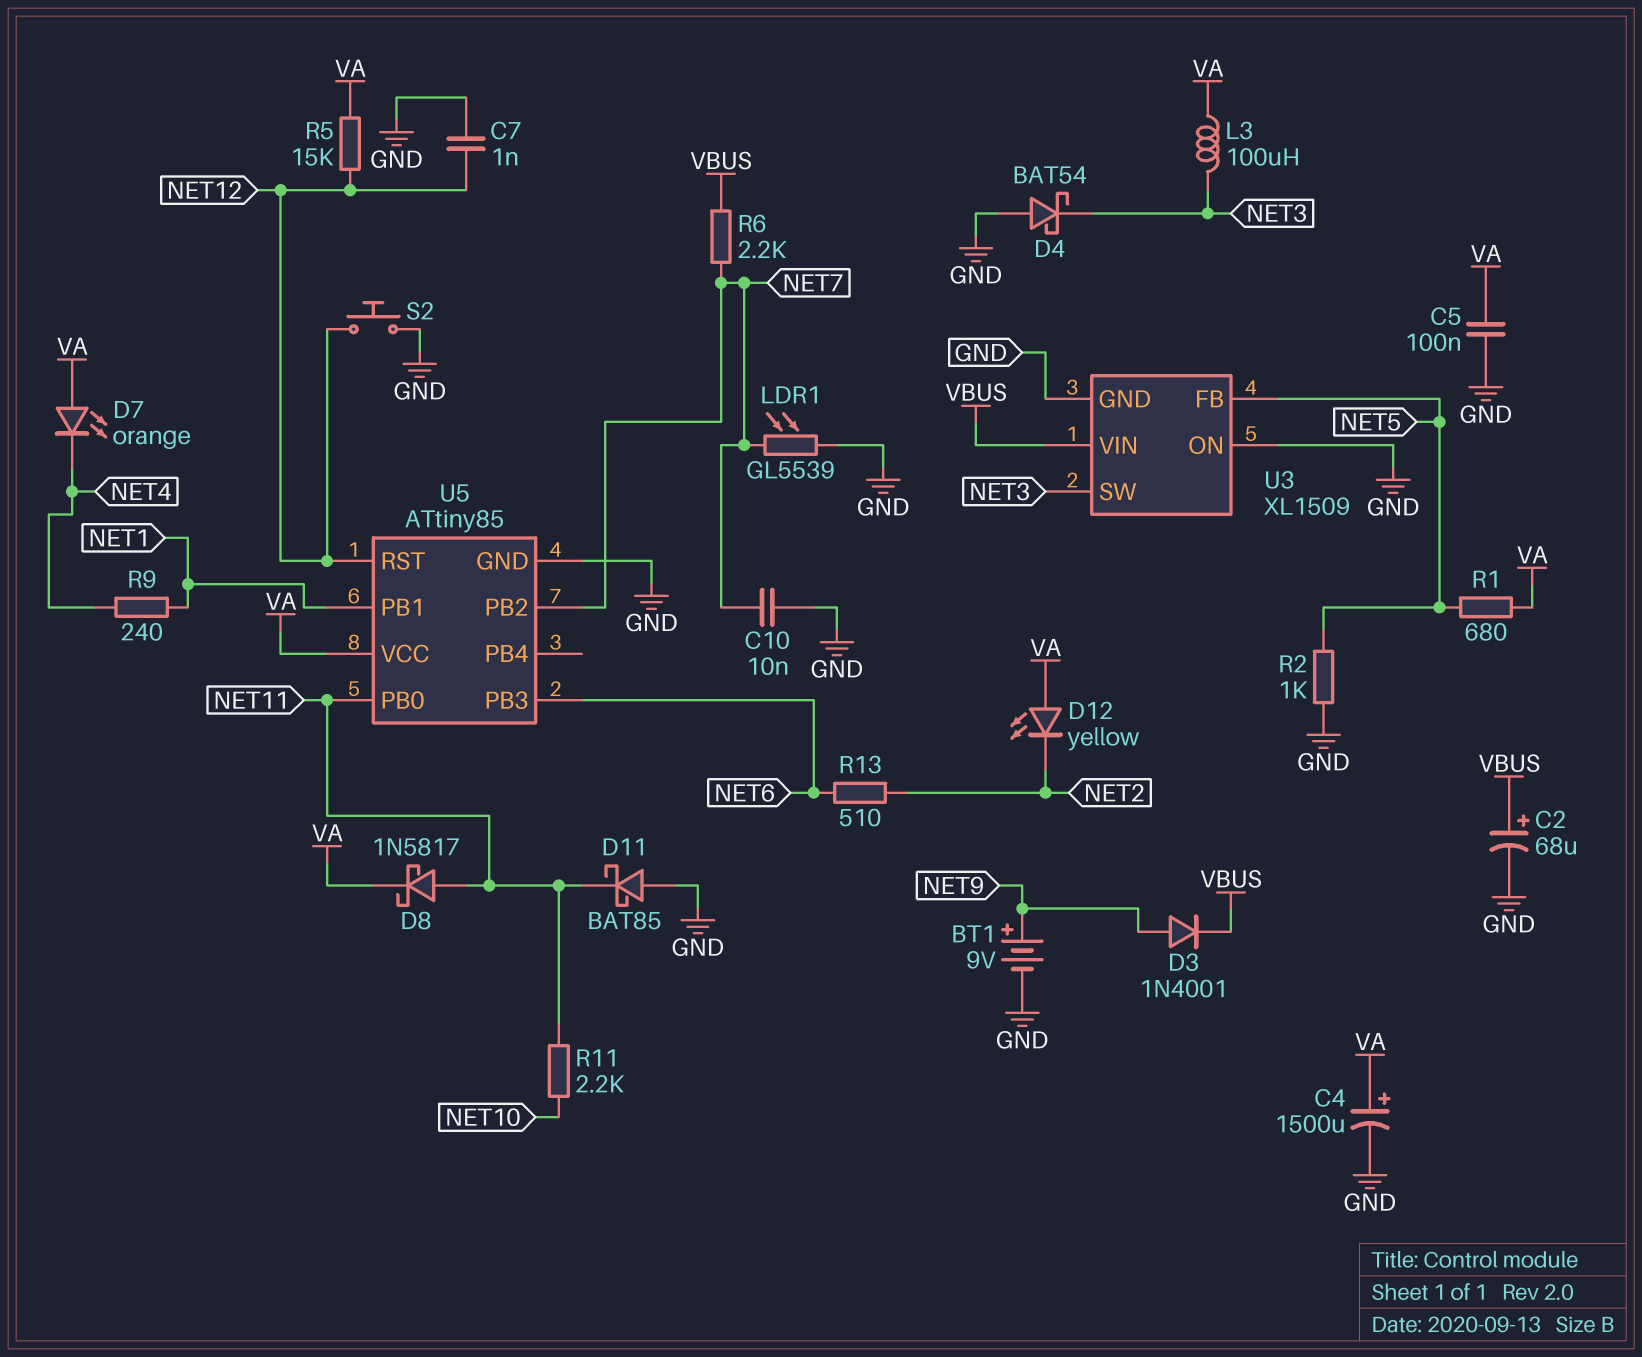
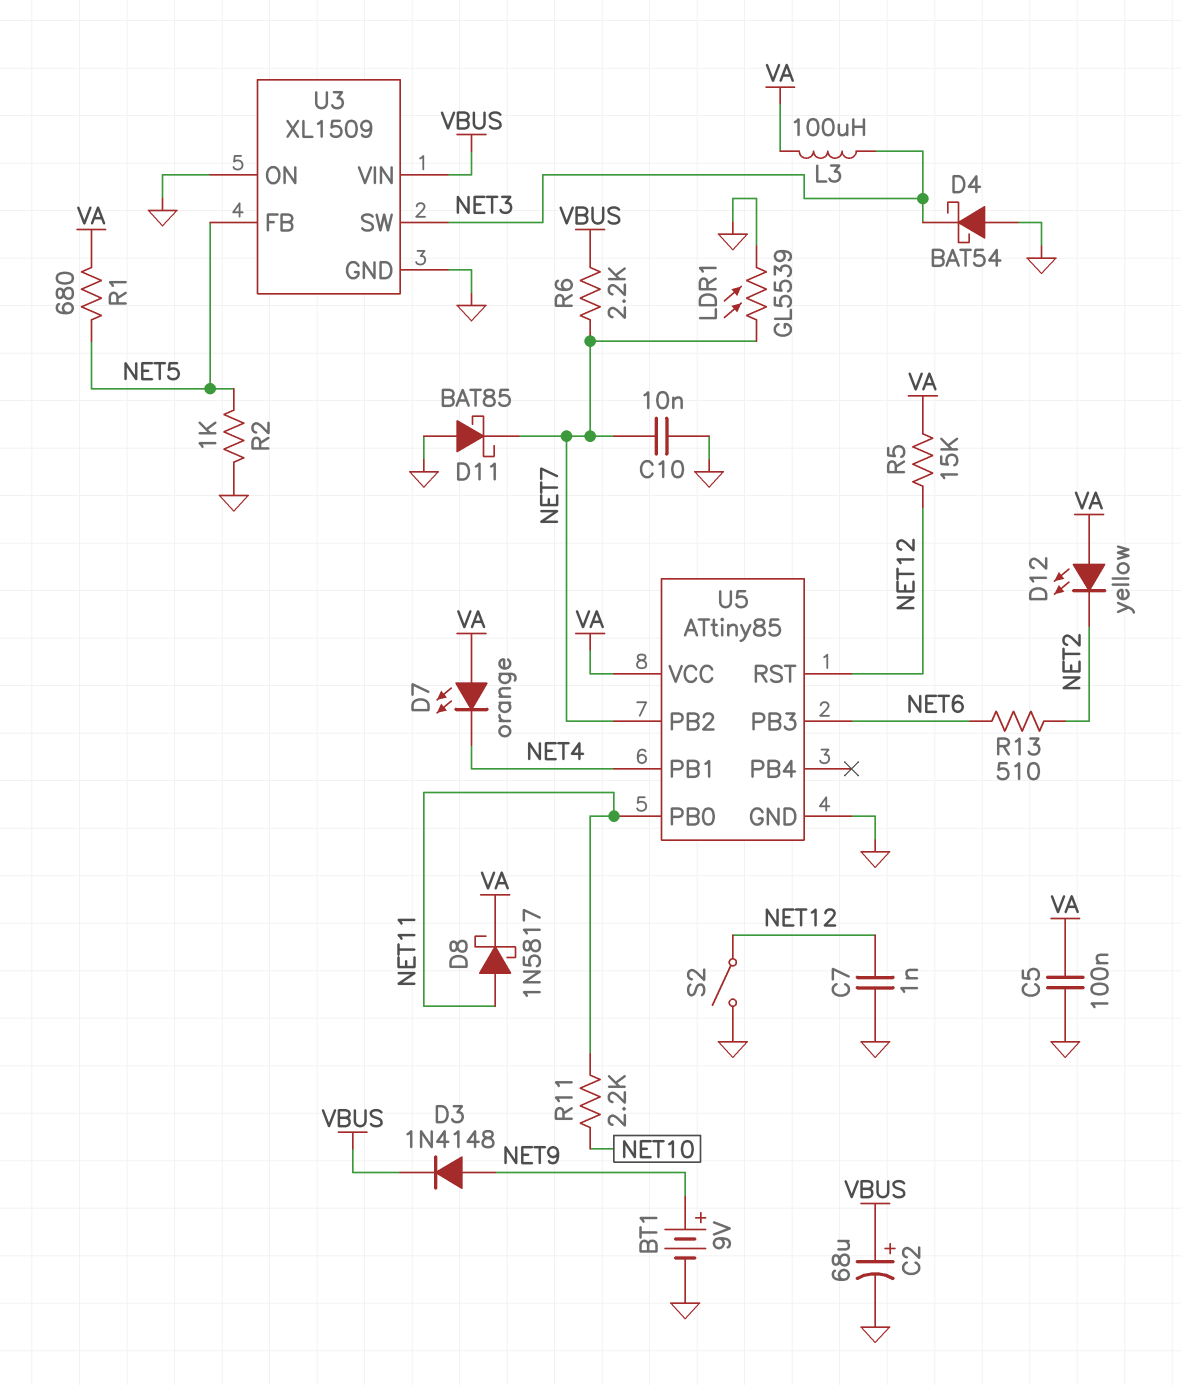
C4: 1500uF (plus VA, minus GND) -> none
D3: diode 1N4001 (A NET9, K VBUS) -> diode 1N4148 (A NET9, K VBUS)
D11: schottky BAT85 (A GND, K NET11) -> schottky BAT85 (A GND, K NET7)
R9: 240 (NET1, NET4) -> none
S2: button (GND, NET12) -> switch (GND, NET12)
U5 pin PB1: NET1 -> NET4

